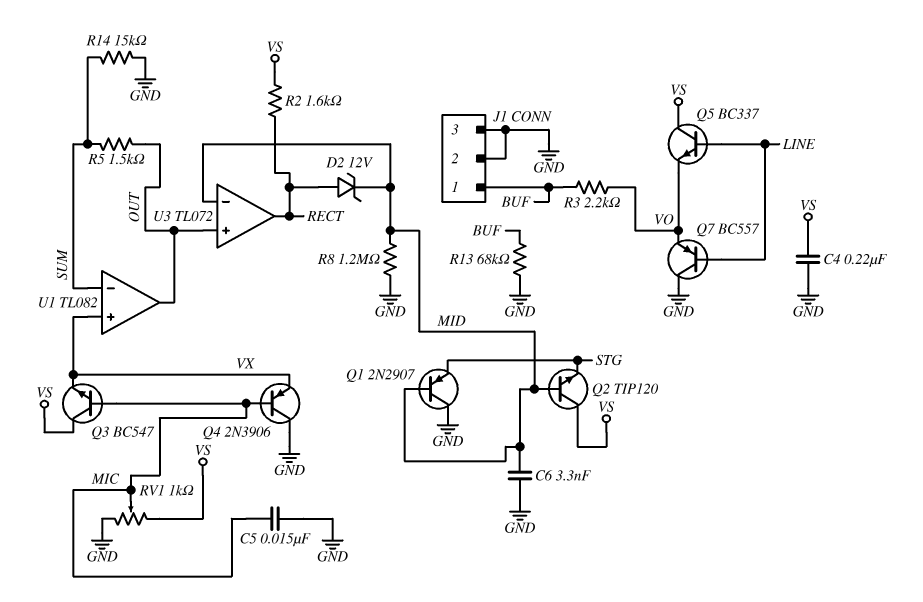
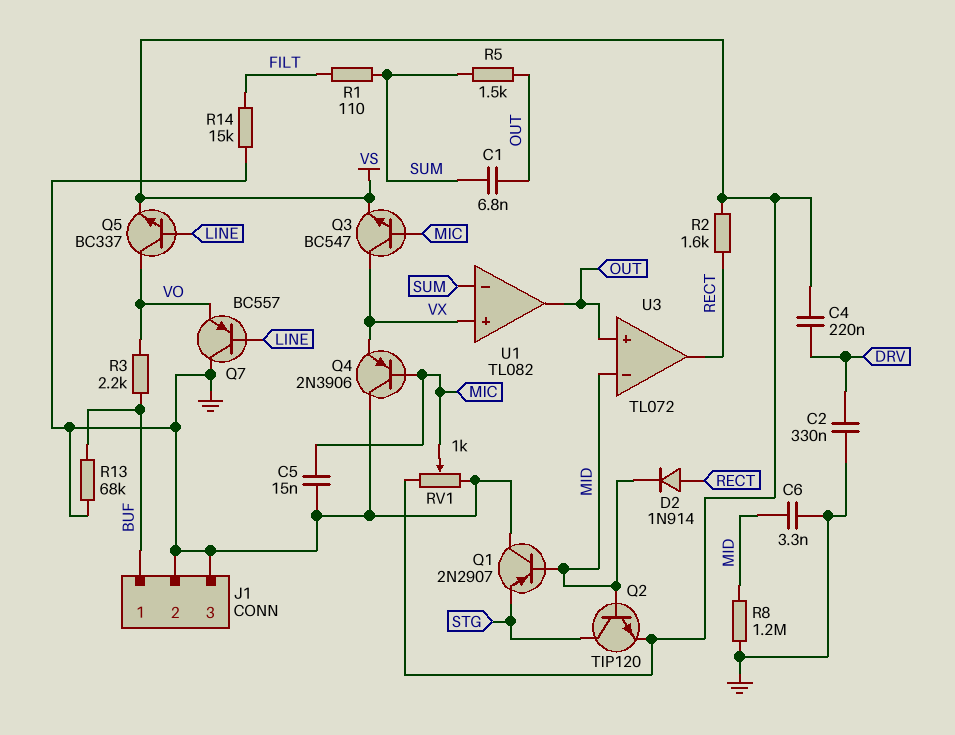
C1: none -> 6.8nF (OUT, SUM)
C2: none -> 330nF (DRV, GND)
C4: 220nF (GND, VS) -> 220nF (DRV, VS)
D2: zener 12V (A RECT, K MID) -> diode 1N914 (A RECT, K MID)
Q2: NPN TIP120 (B MID, C VS, E STG) -> NPN TIP120 (B MID, C STG, E VS)
Q3: NPN BC547 (B MIC, C VS, E VX) -> NPN BC547 (B MIC, C VX, E VS)
Q5: NPN BC337 (B LINE, C VS, E VO) -> NPN BC337 (B LINE, C VO, E VS)
R1: none -> 110 (FILT, SUM)
R14: 15k (GND, SUM) -> 15k (FILT, GND)

